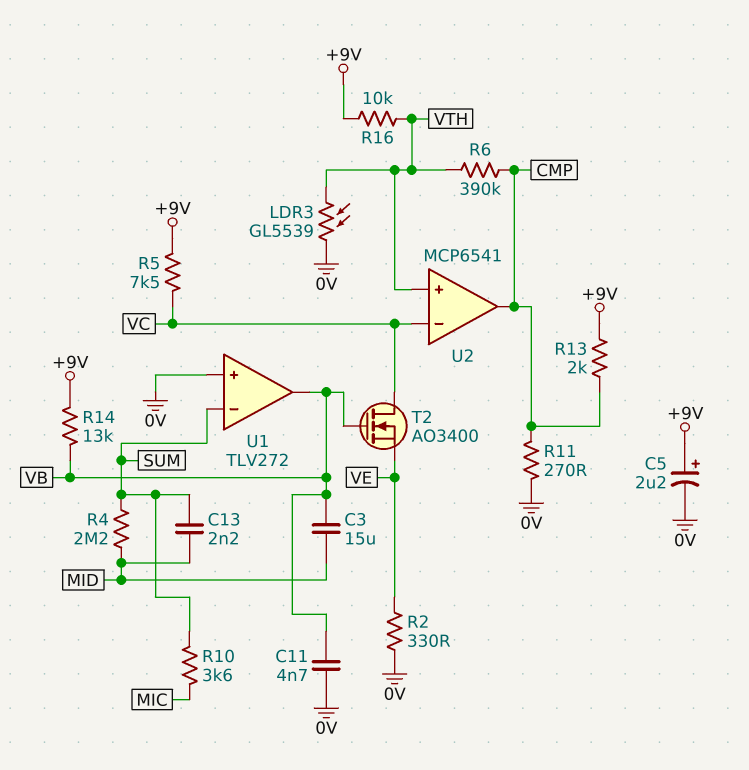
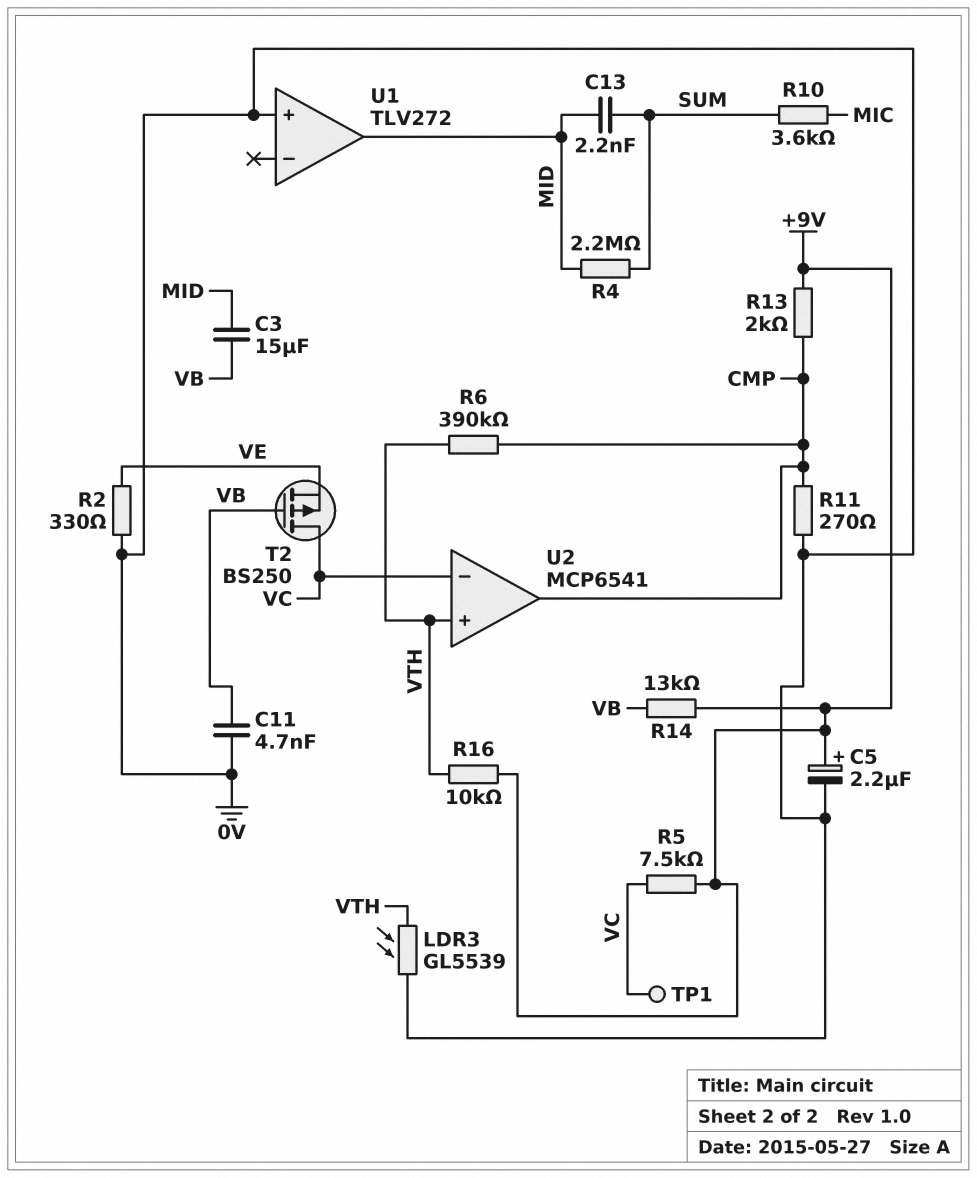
T2: NMOS AO3400 (G VB, D VC, S VE) -> PMOS BS250 (G VB, D VC, S VE)
TP1: none -> test point (VC)
U1 pin in-: SUM -> none
U1 pin out: VB -> MID

